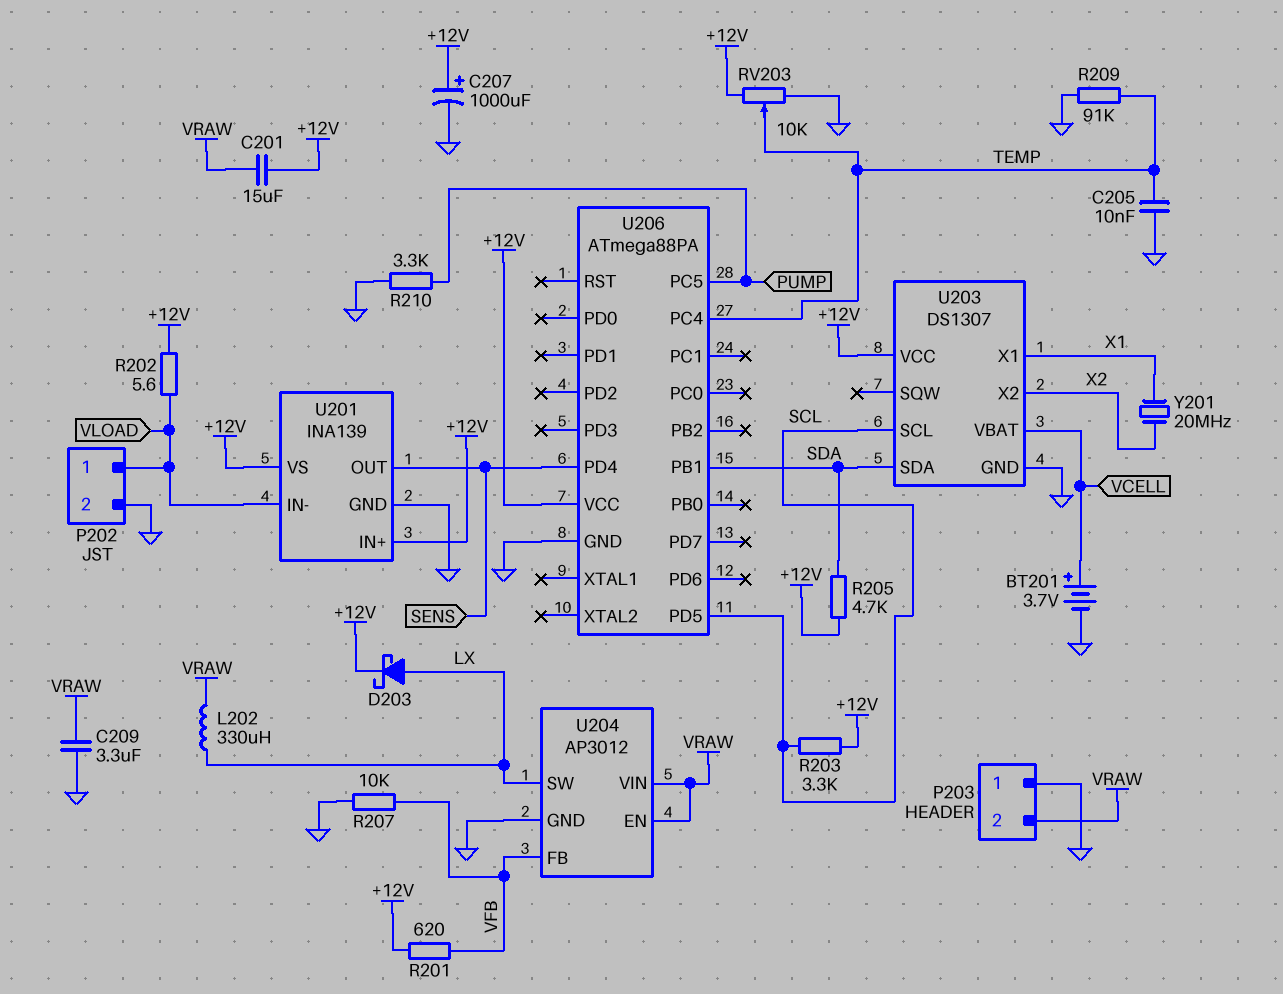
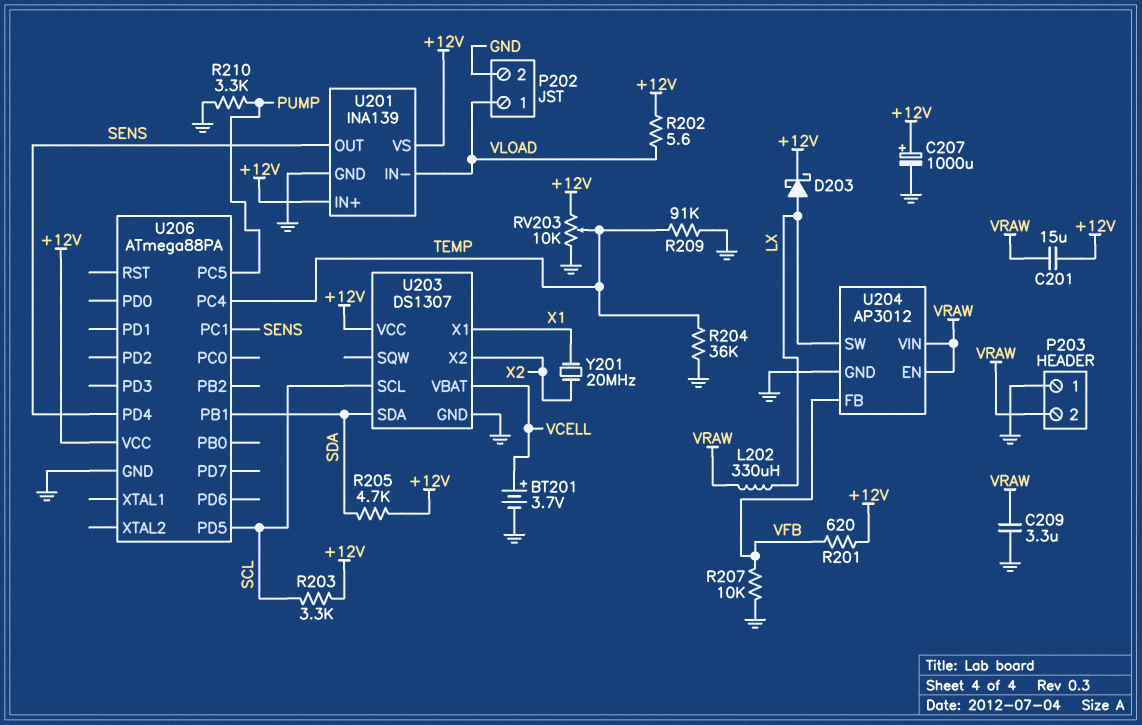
C205: 10nF (GND, TEMP) -> none
R204: none -> 36k (GND, TEMP)
U206 pin PC1: none -> SENS

